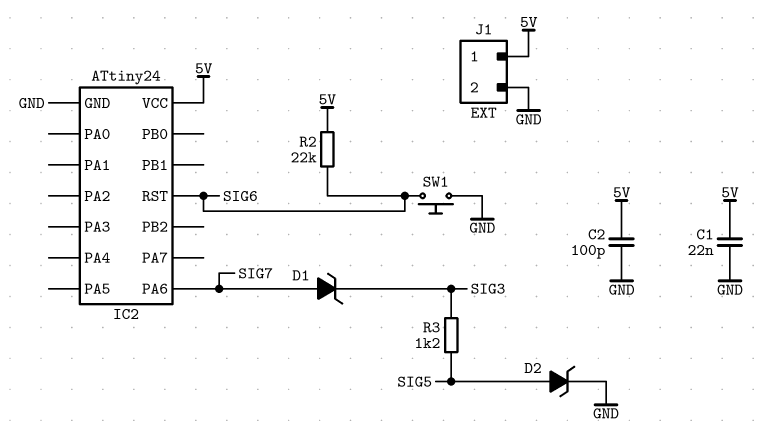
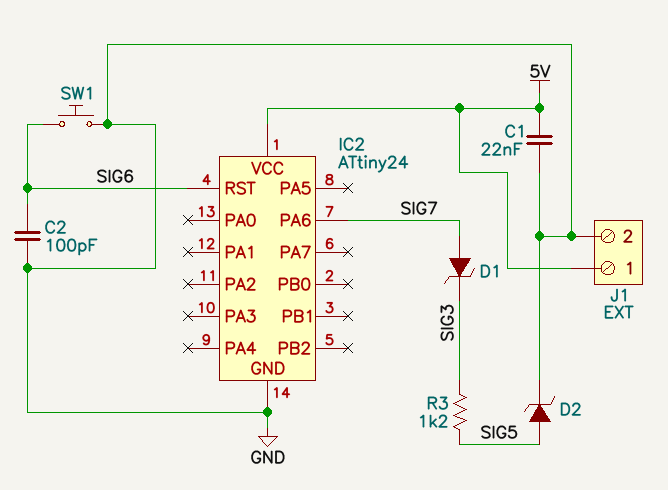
C2: 100pF (5V, GND) -> 100pF (GND, SIG6)
R2: 22k (5V, SIG6) -> none

